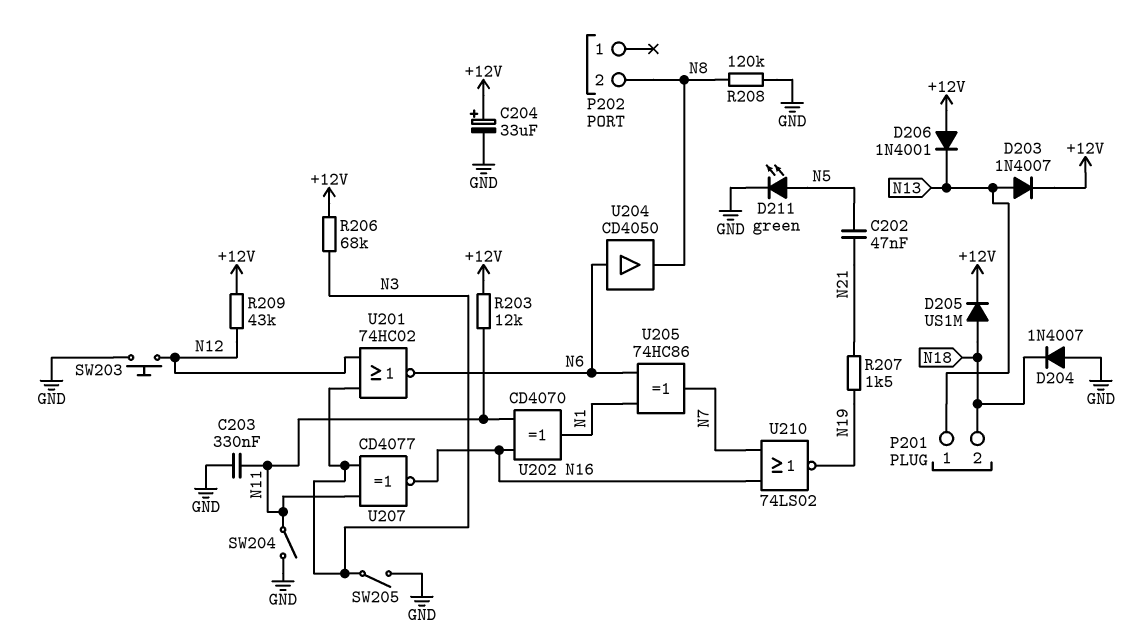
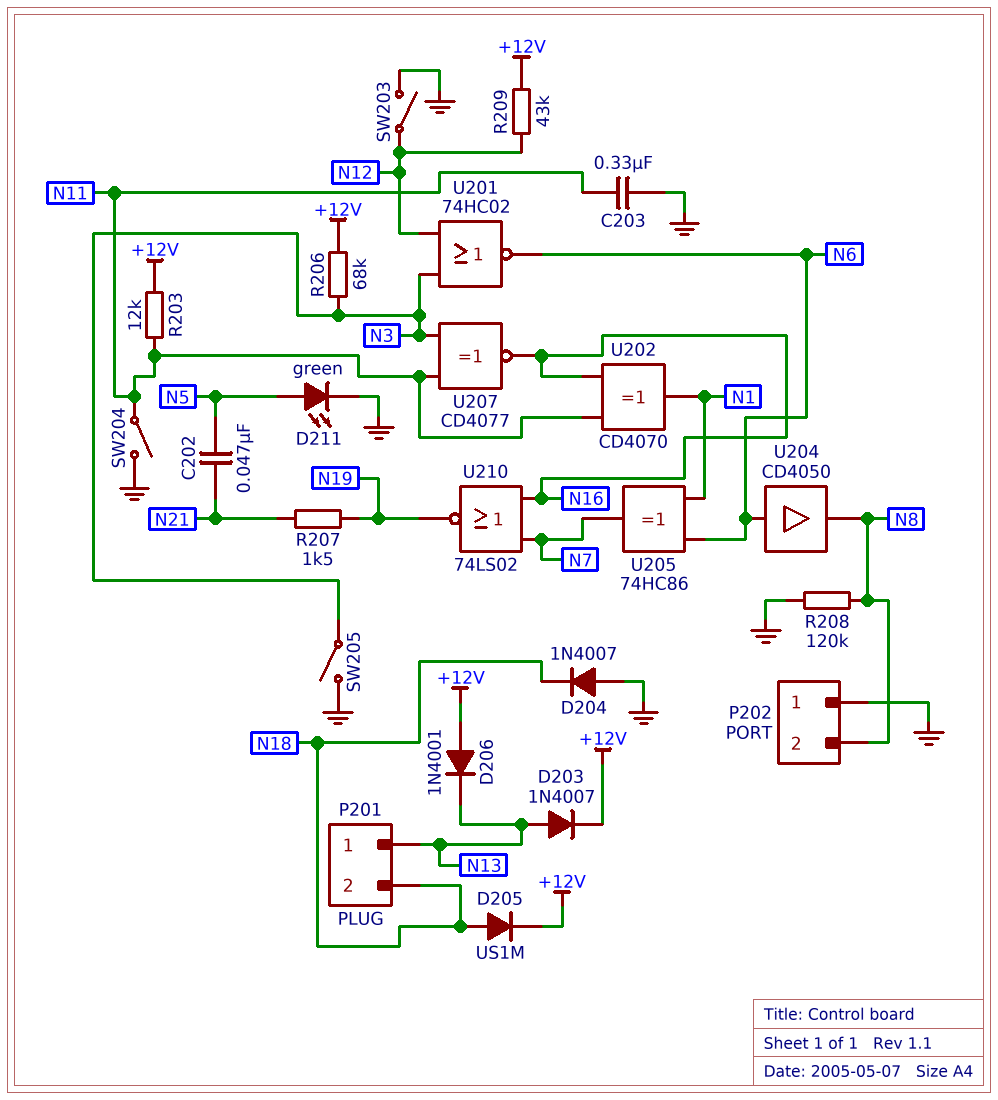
C204: 33uF (plus +12V, minus GND) -> none
P202 pin 1: none -> GND
SW203: button (GND, N12) -> switch (GND, N12)

